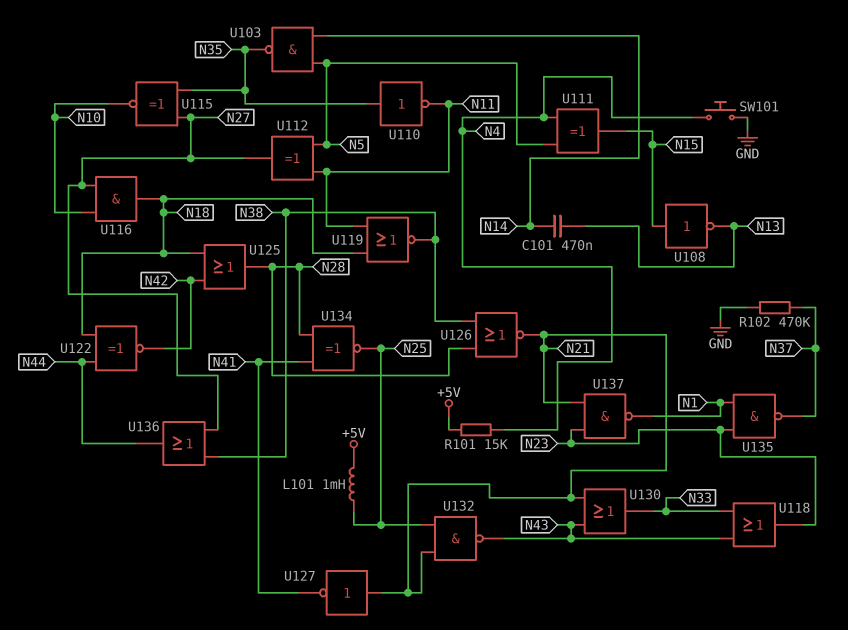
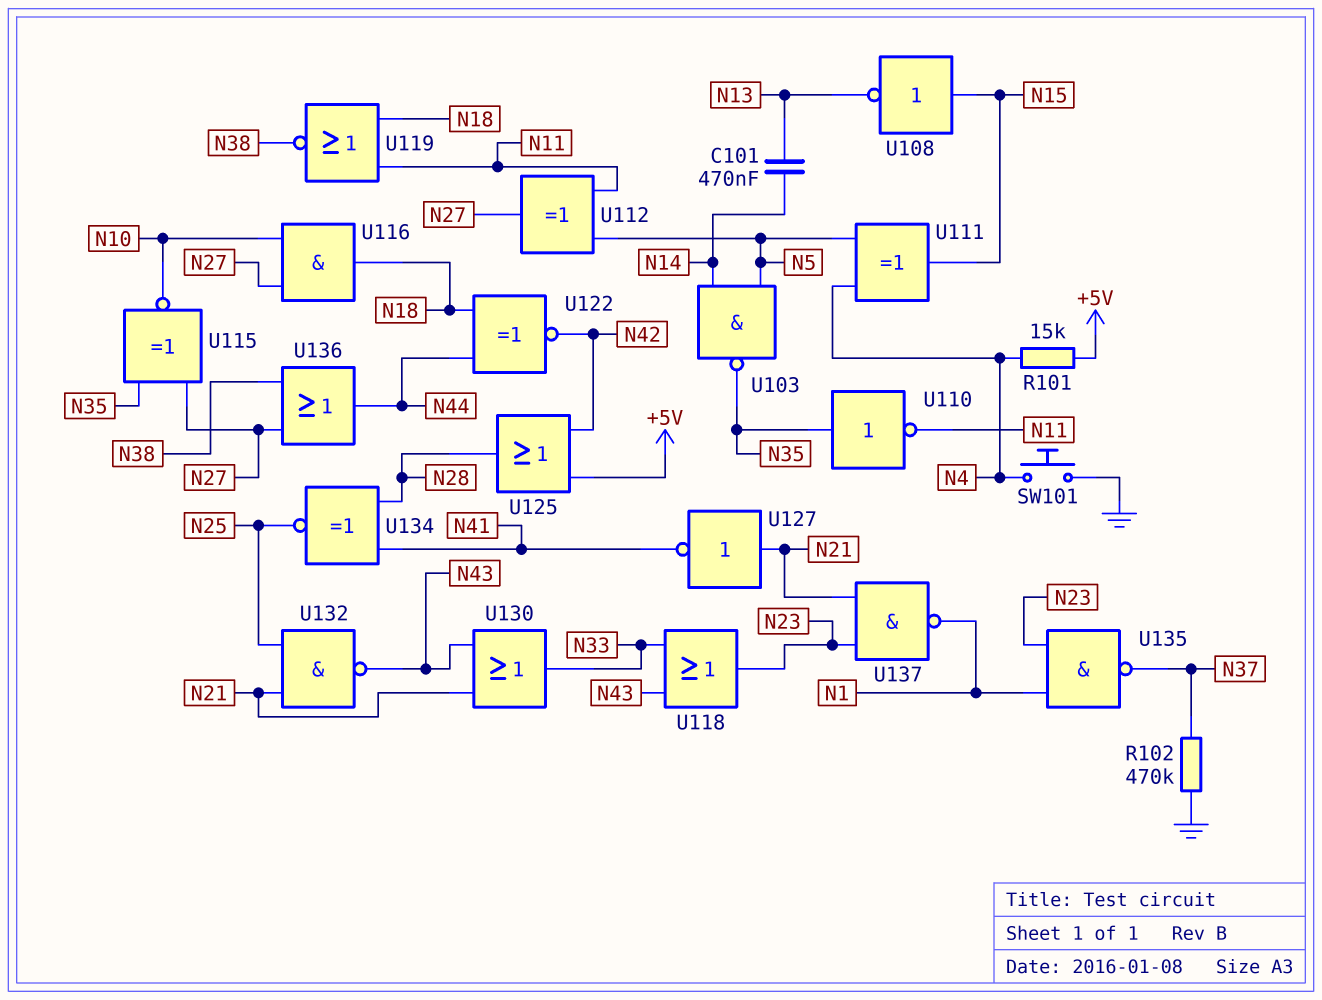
L101: 1mH (+5V, N25) -> none
U125: OR (in N18, in N42, out N28) -> OR (in +5V, in N42, out N28)
U126: NOR (in N28, in N38, out N21) -> none

